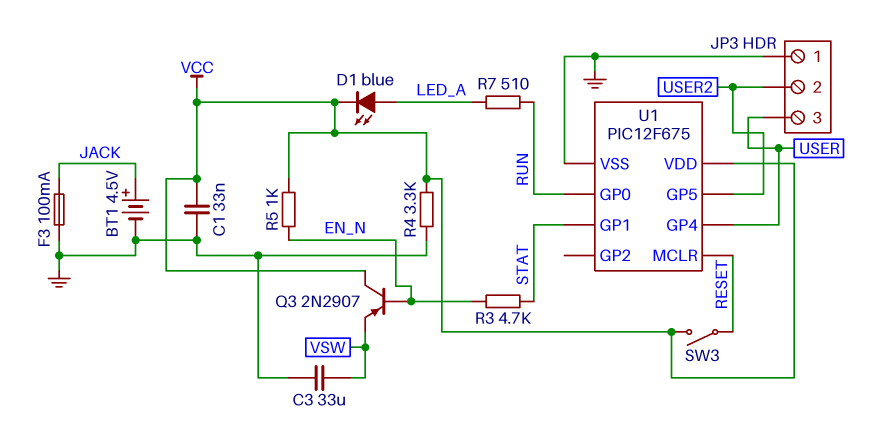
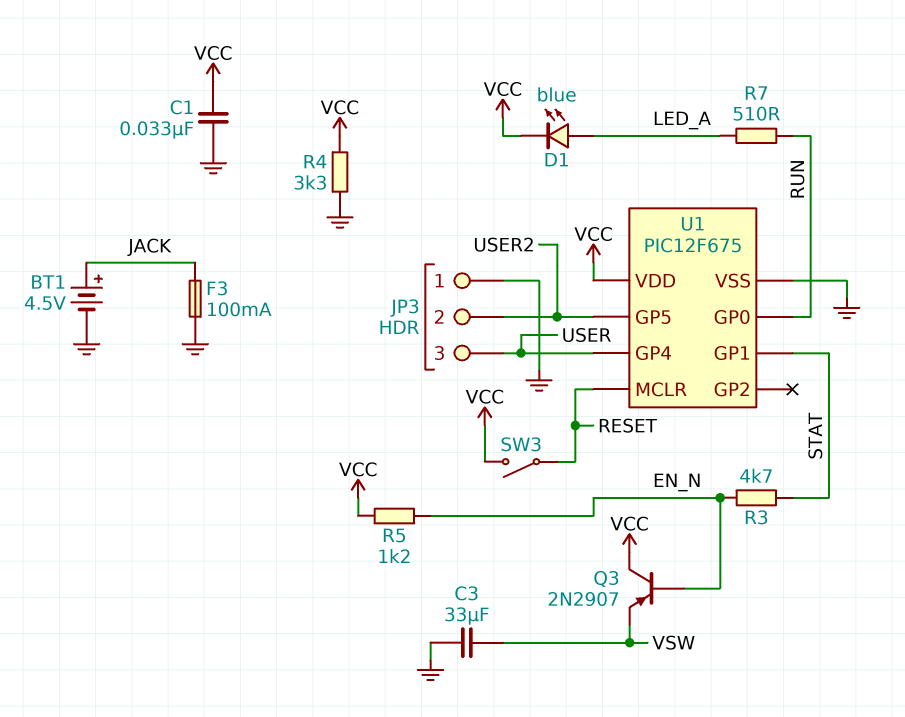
R5: 1k (EN_N, VCC) -> 1.2k (EN_N, VCC)

